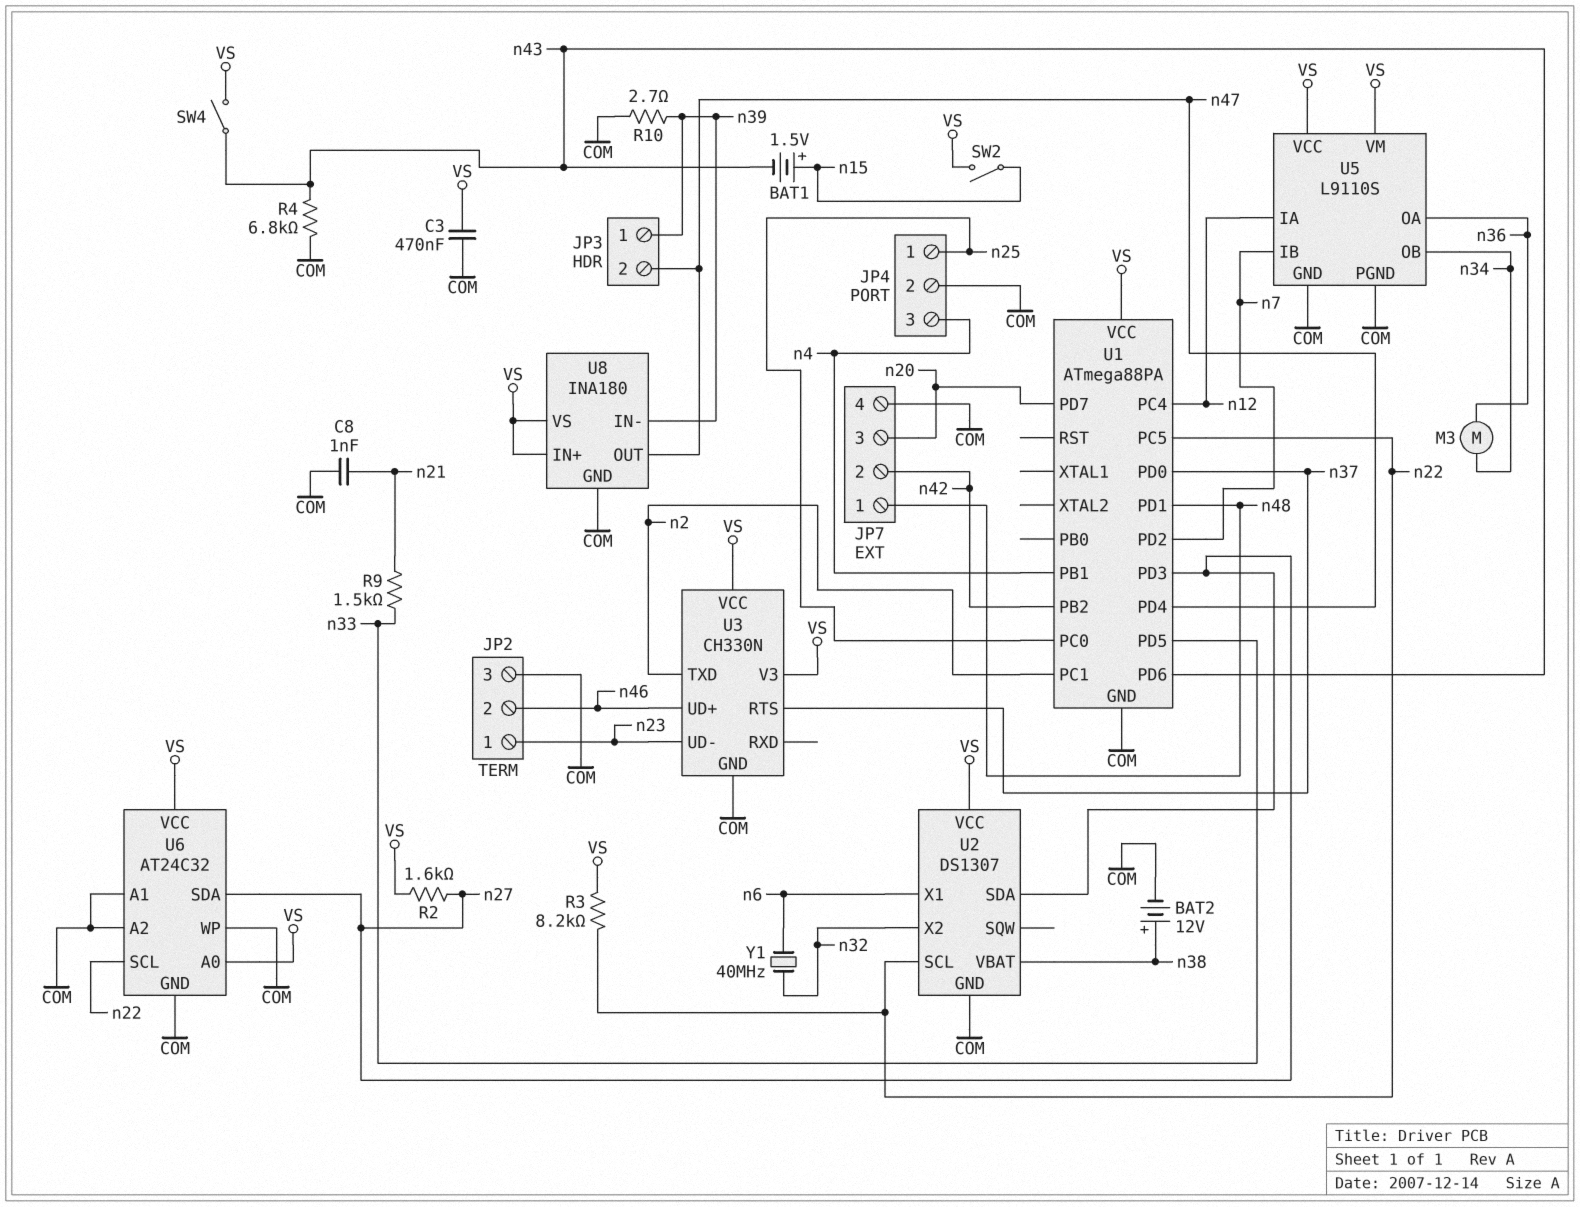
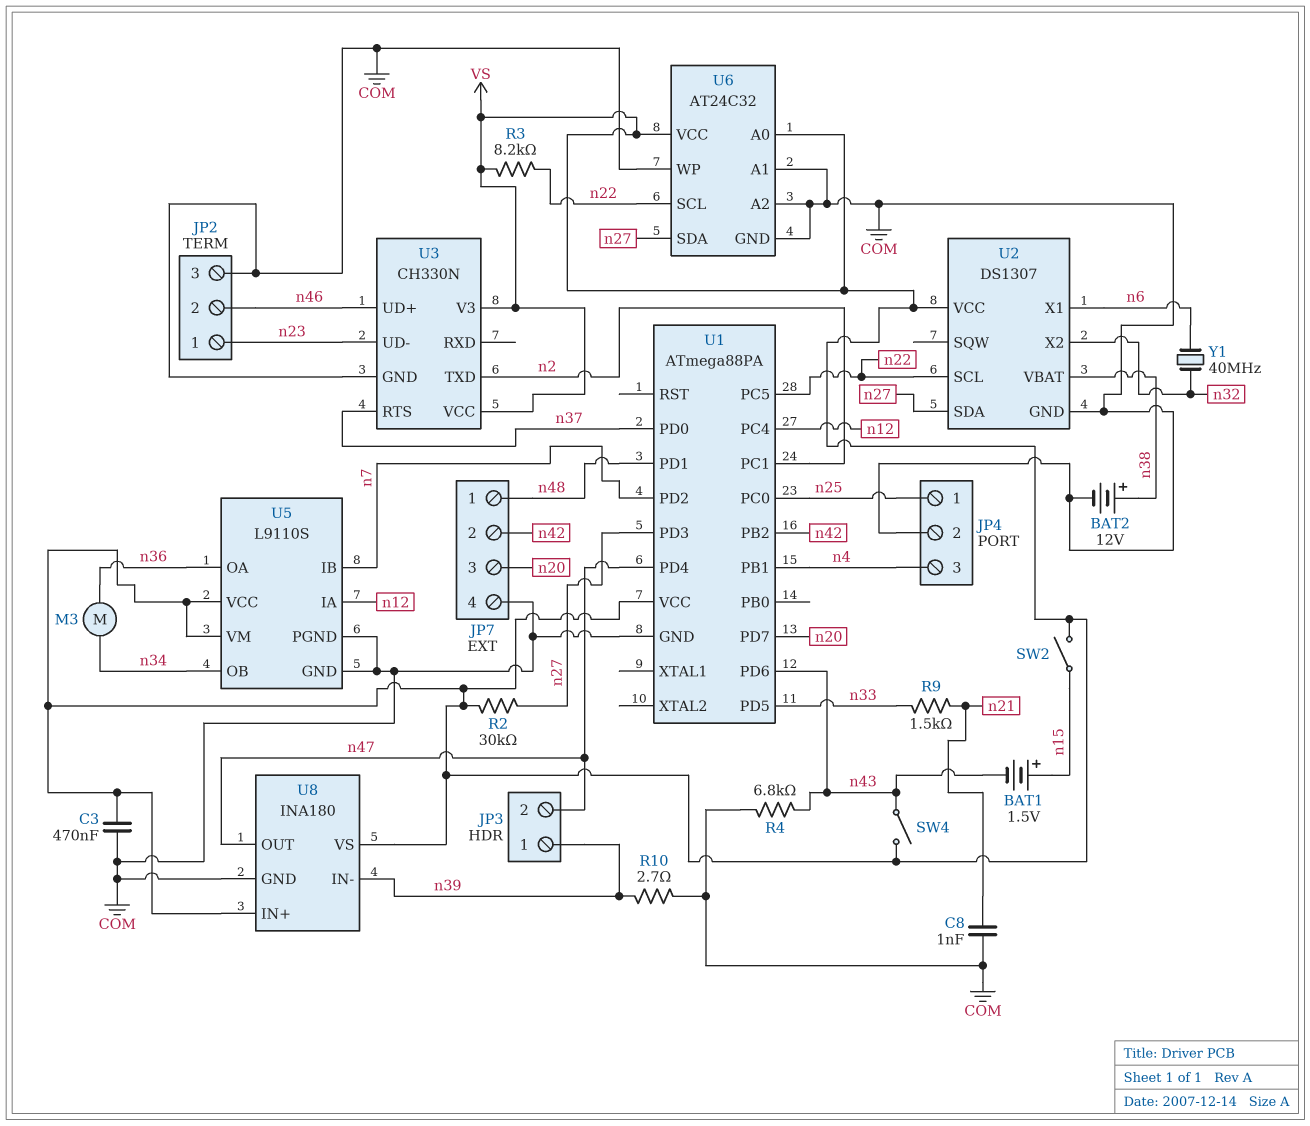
R2: 1.6k (VS, n27) -> 30k (VS, n27)

